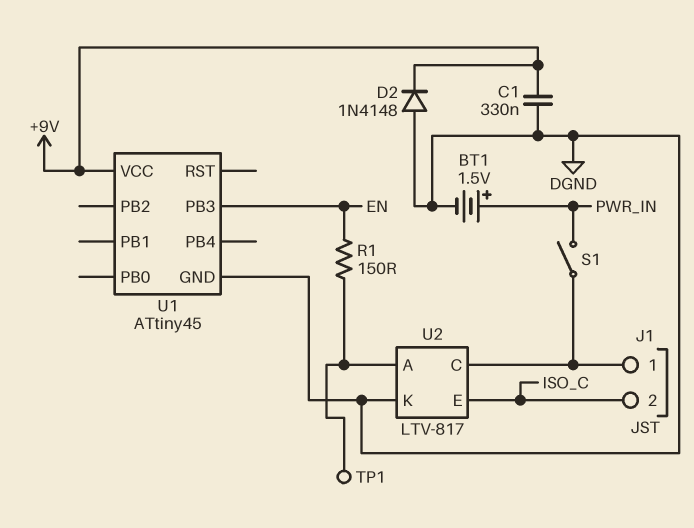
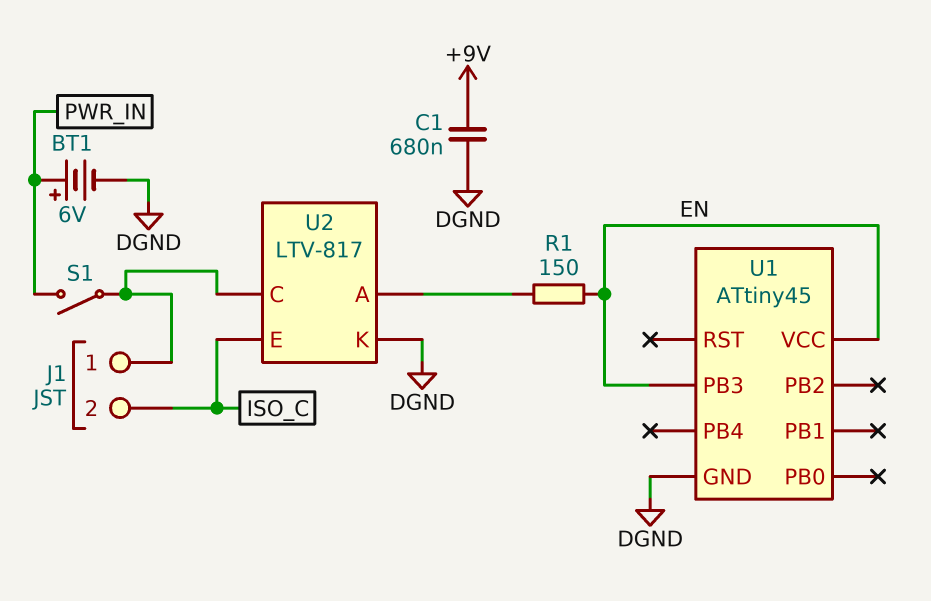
BT1: 1.5V (plus PWR_IN, minus DGND) -> 6V (plus PWR_IN, minus DGND)
C1: 330nF (+9V, DGND) -> 680nF (+9V, DGND)
D2: diode 1N4148 (A DGND, K +9V) -> none
TP1: test point (U2/A) -> none
U1 pin VCC: +9V -> EN

